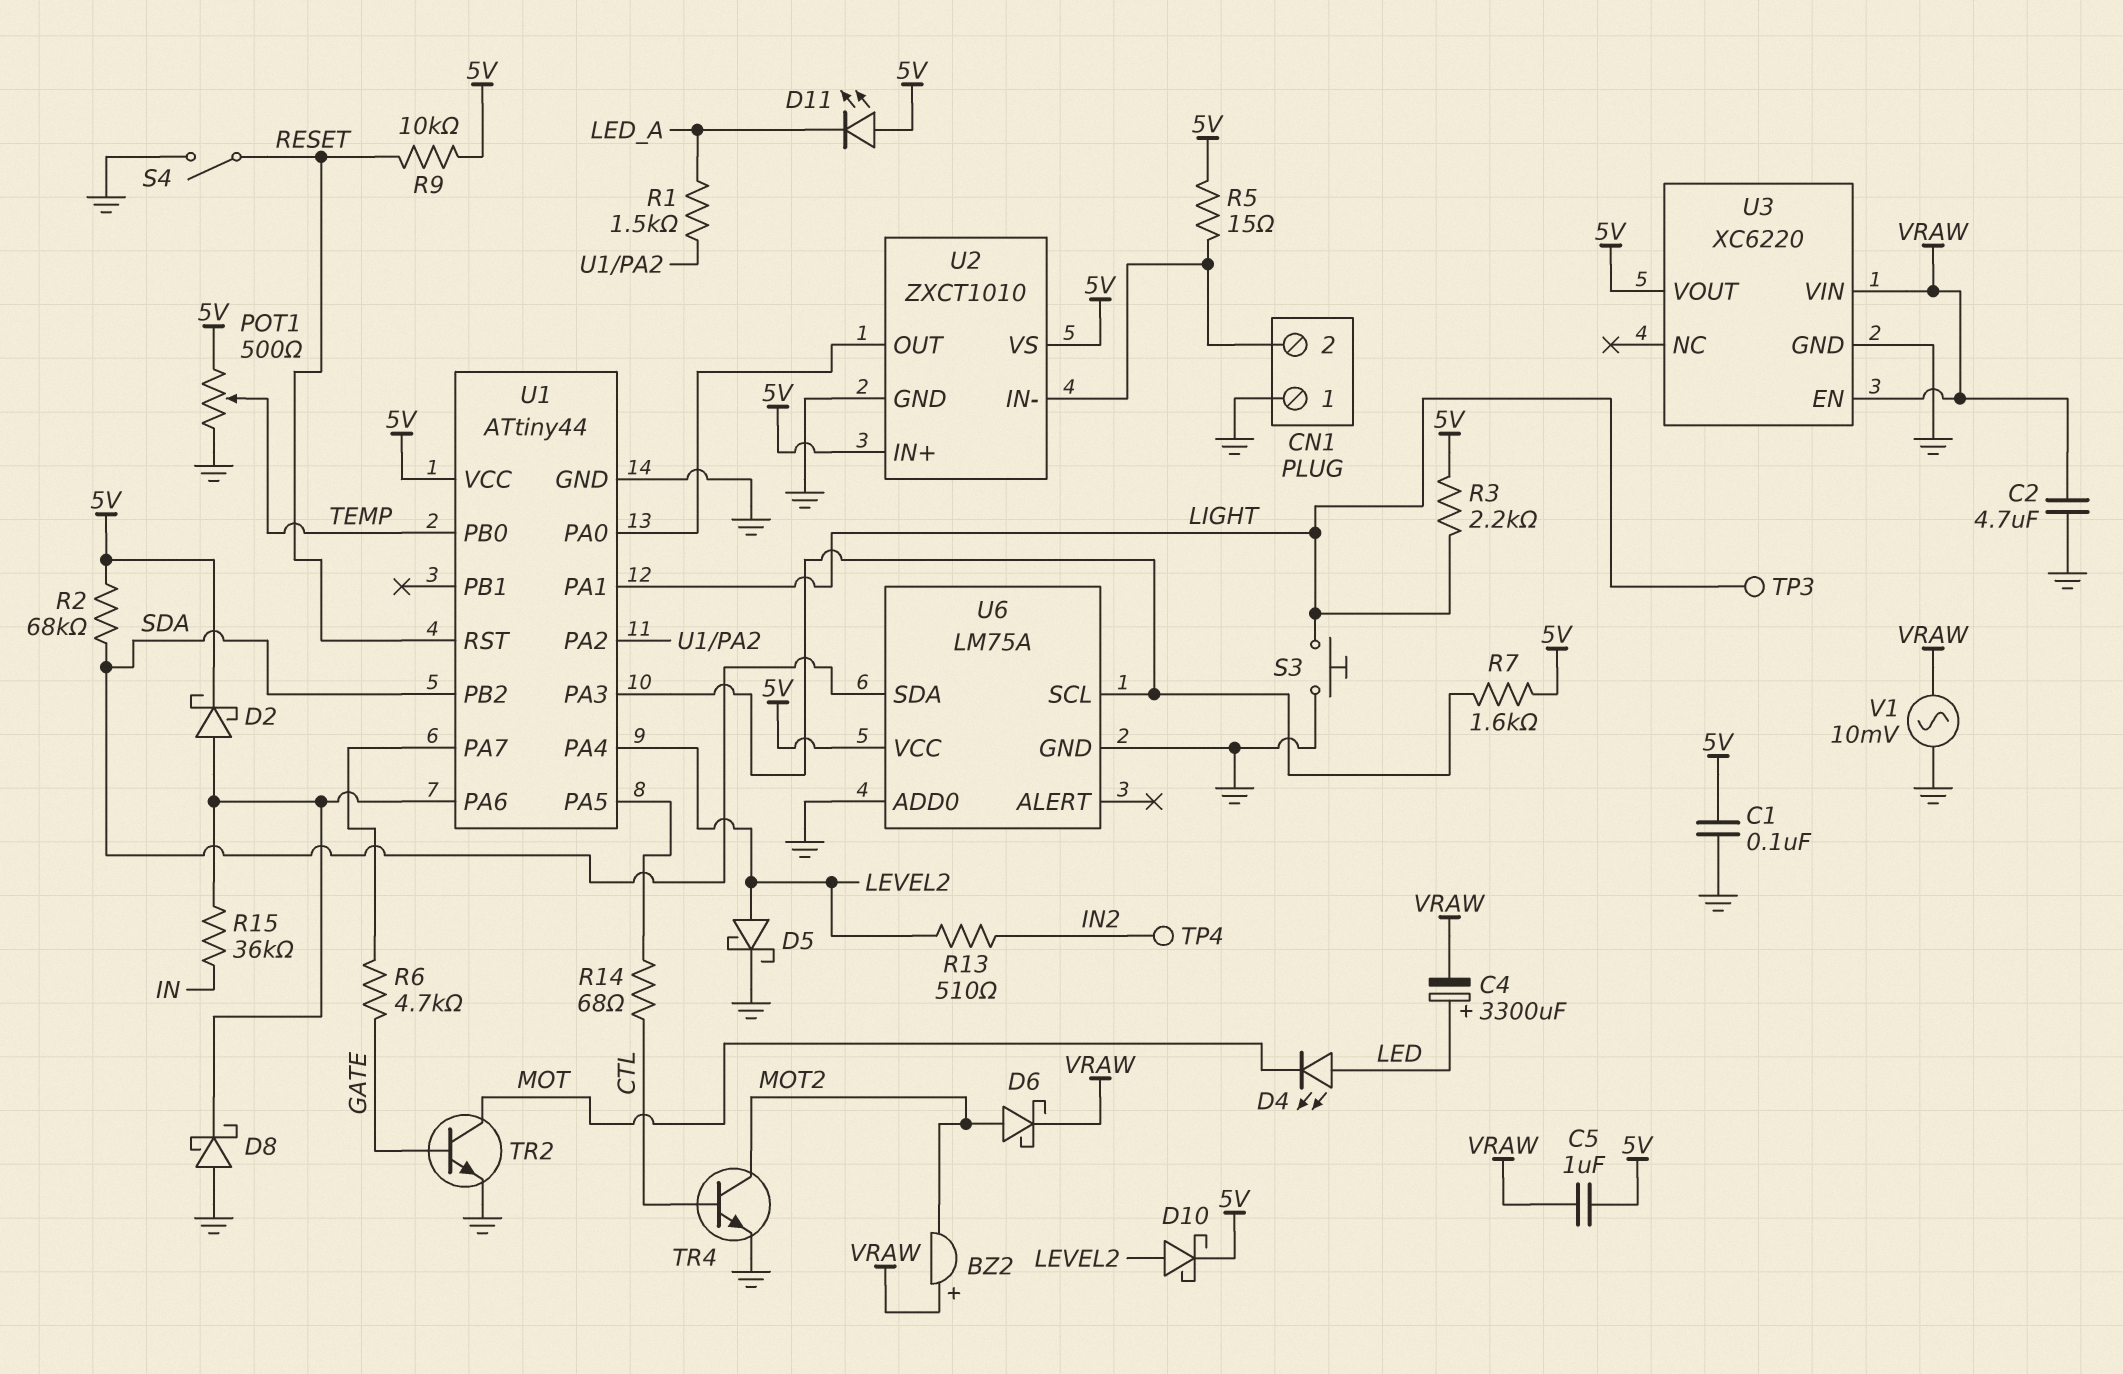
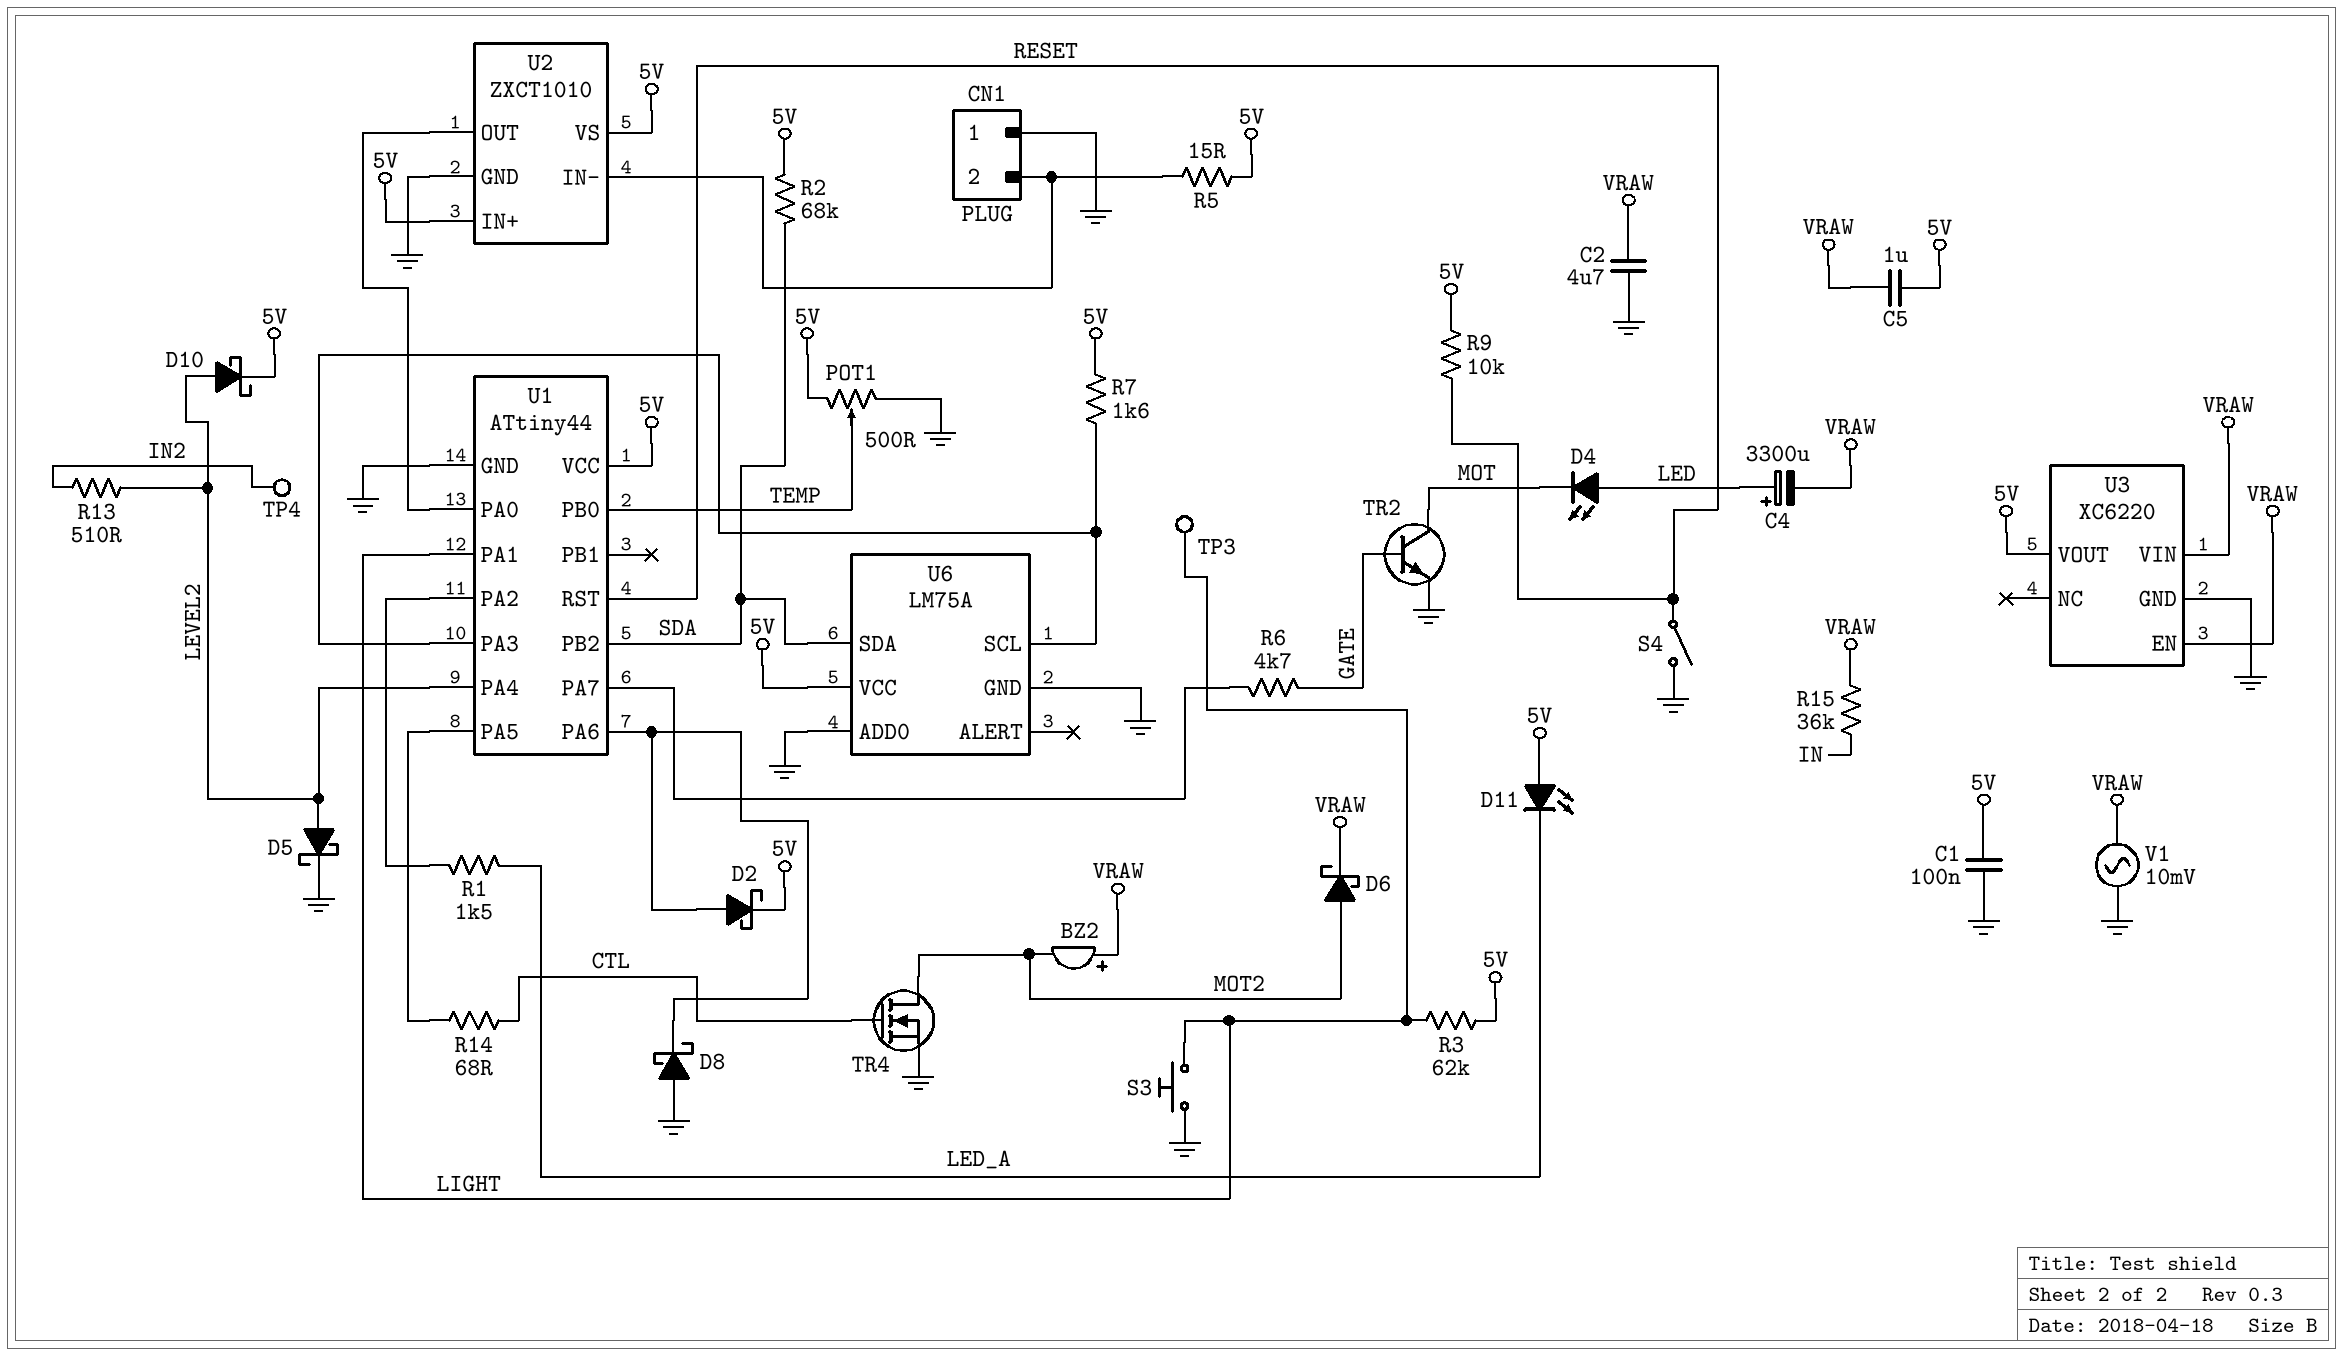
R3: 2.2k (5V, LIGHT) -> 62k (5V, LIGHT)
R15: 36k (IN, U1/PA6) -> 36k (IN, VRAW)
TR4: NPN (B CTL, C MOT2, E GND) -> NMOS (G CTL, D MOT2, S GND)

